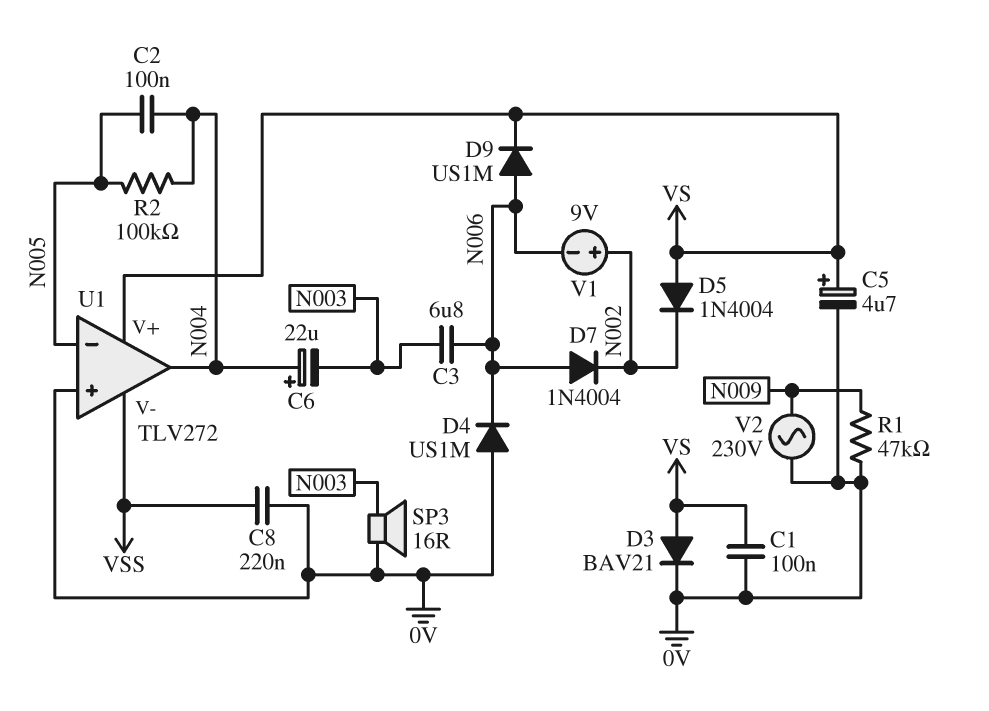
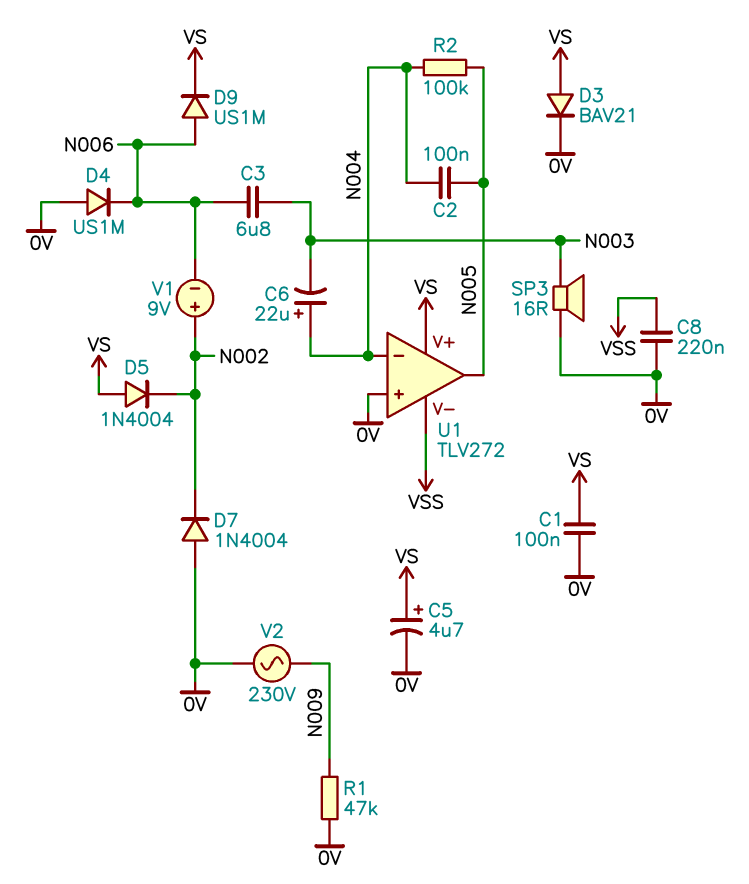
D7: diode 1N4004 (A N006, K N002) -> diode 1N4004 (A 0V, K N002)
U1 pin in-: N005 -> N004
U1 pin out: N004 -> N005

